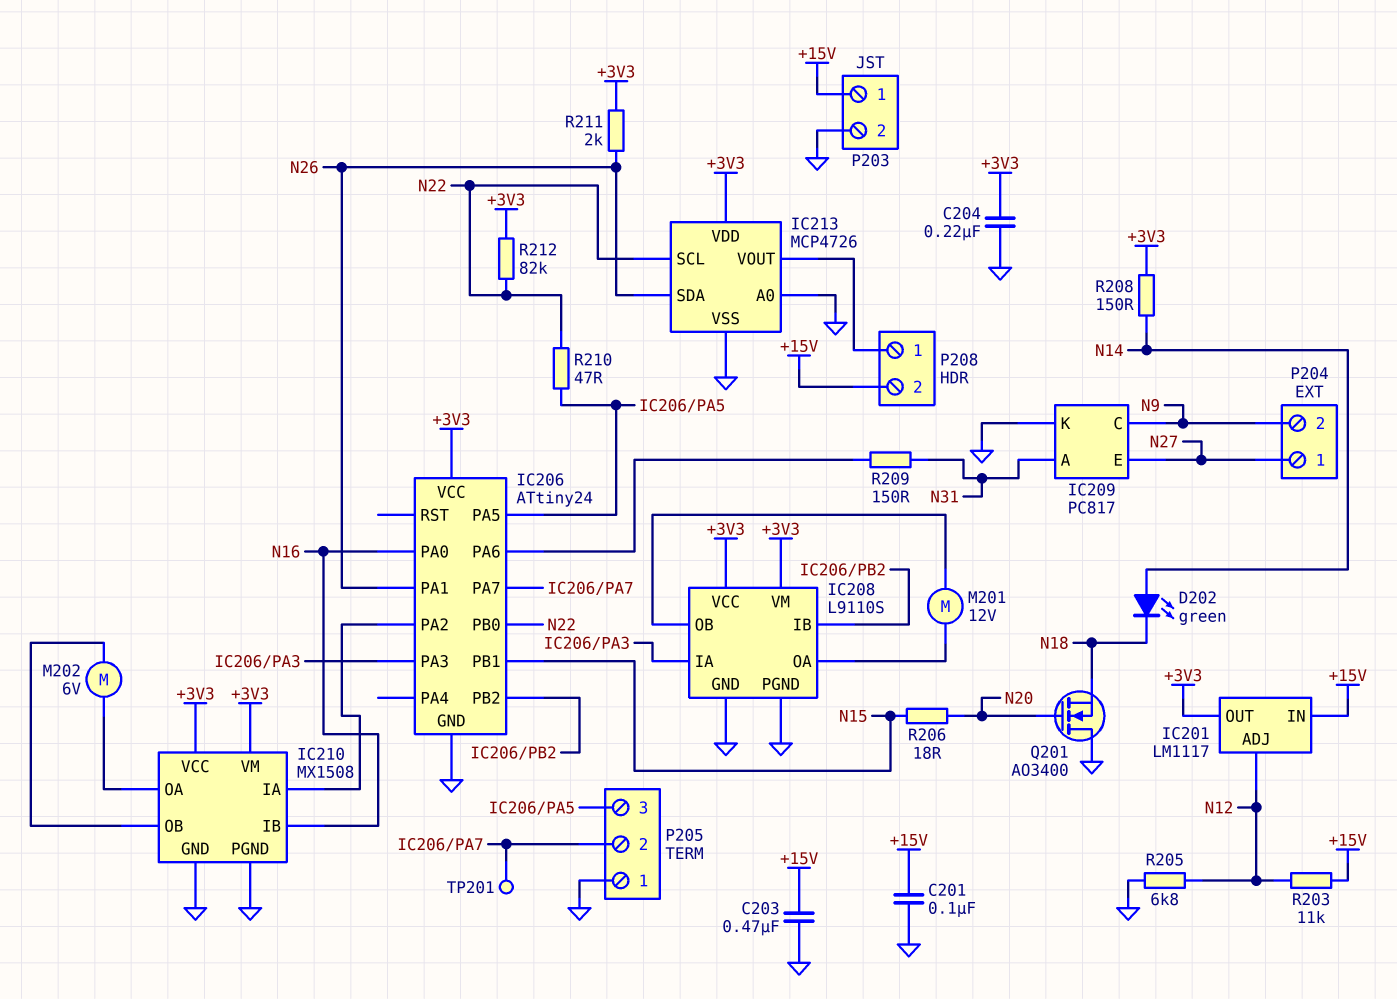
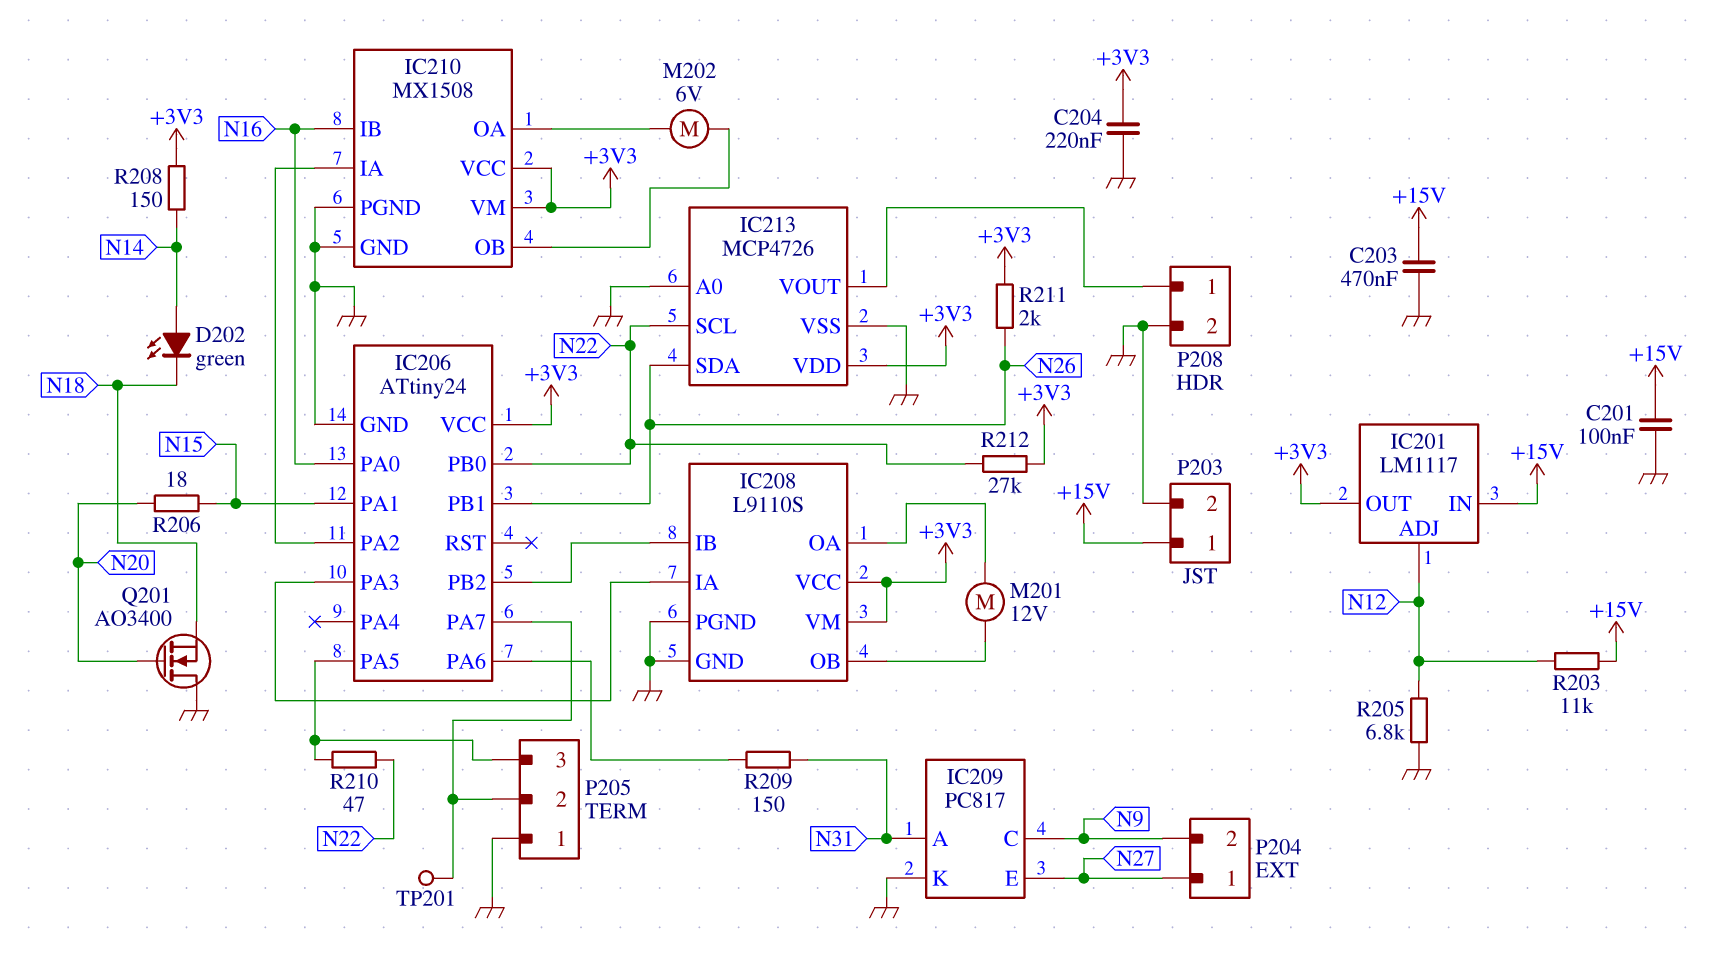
IC206 pin PA1: N26 -> N15
IC206 pin PB1: N15 -> N26
P208 pin 2: +15V -> GND
R212: 82k (+3V3, N22) -> 27k (+3V3, N22)

